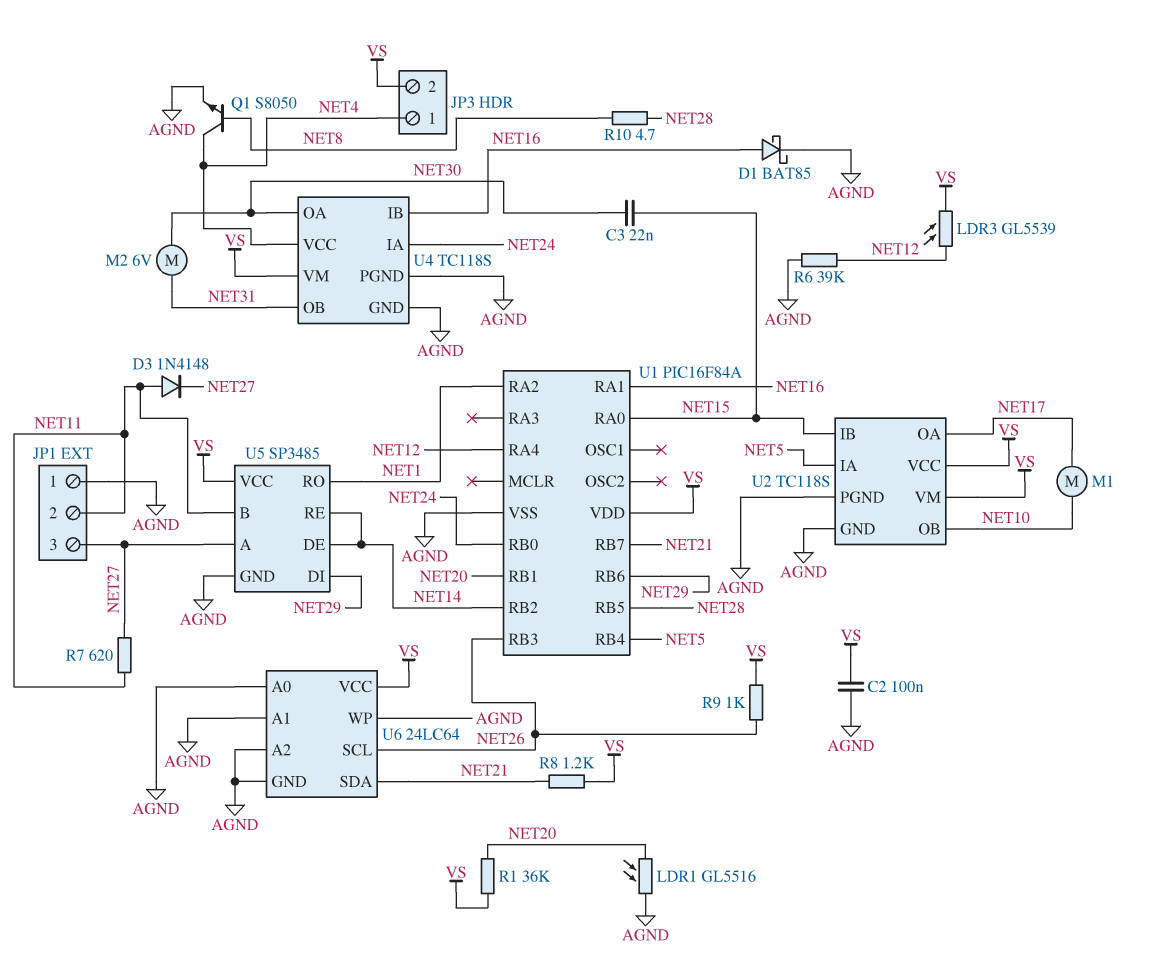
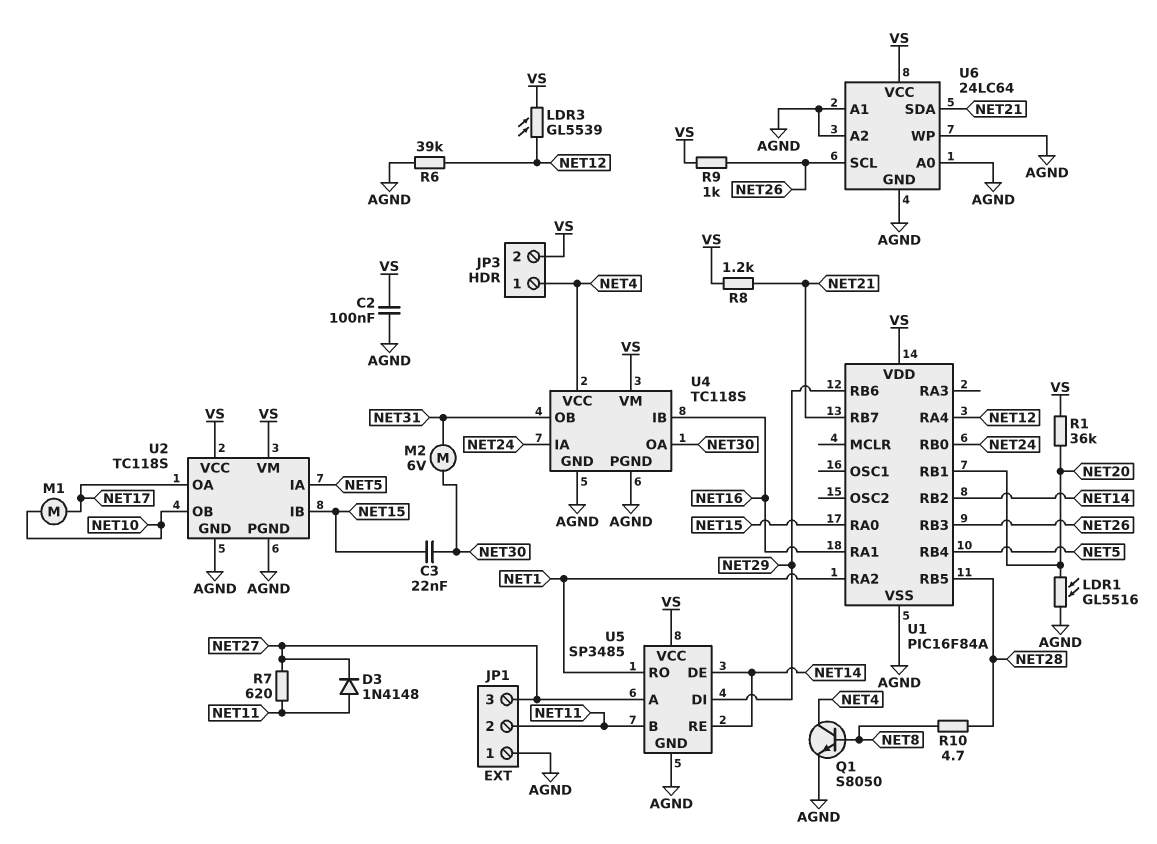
D1: schottky BAT85 (A NET16, K AGND) -> none

